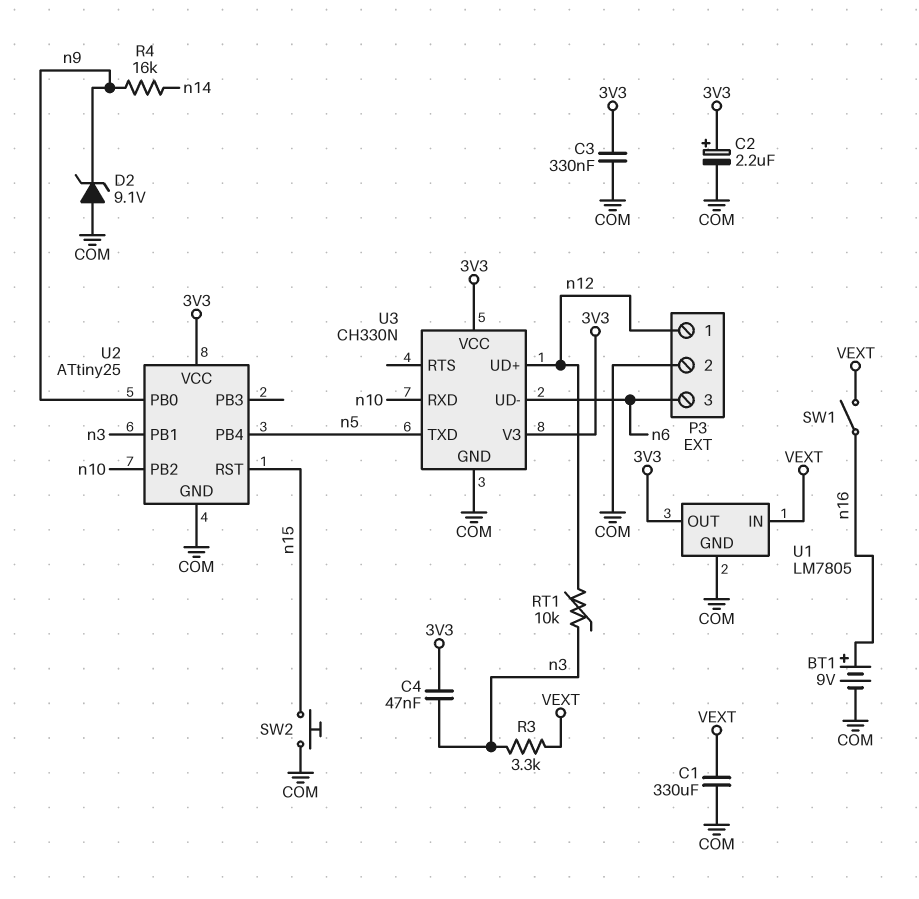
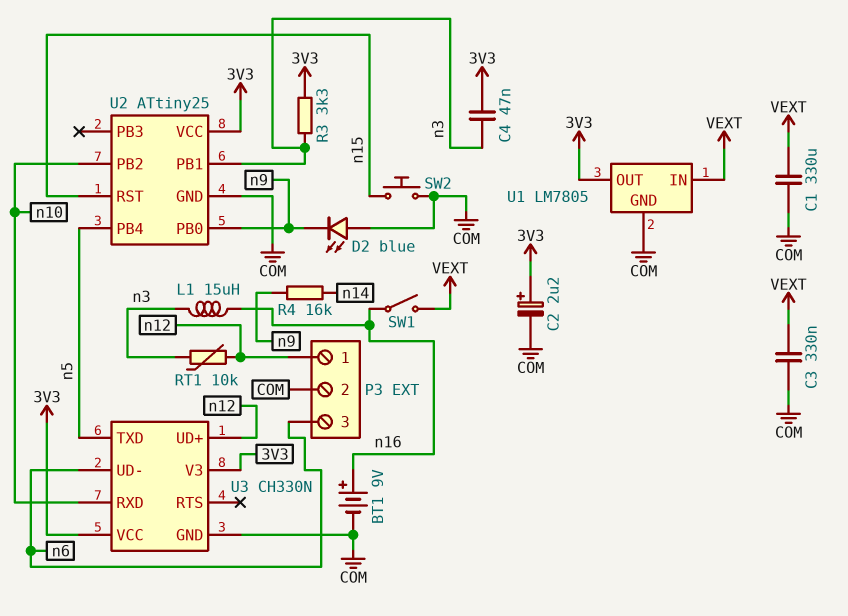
C3: 330nF (3V3, COM) -> 330nF (COM, VEXT)
D2: zener 9.1V (A COM, K n9) -> LED blue (A COM, K n9)
L1: none -> 15uH (n3, n16)
R3: 3.3k (VEXT, n3) -> 3.3k (3V3, n3)

